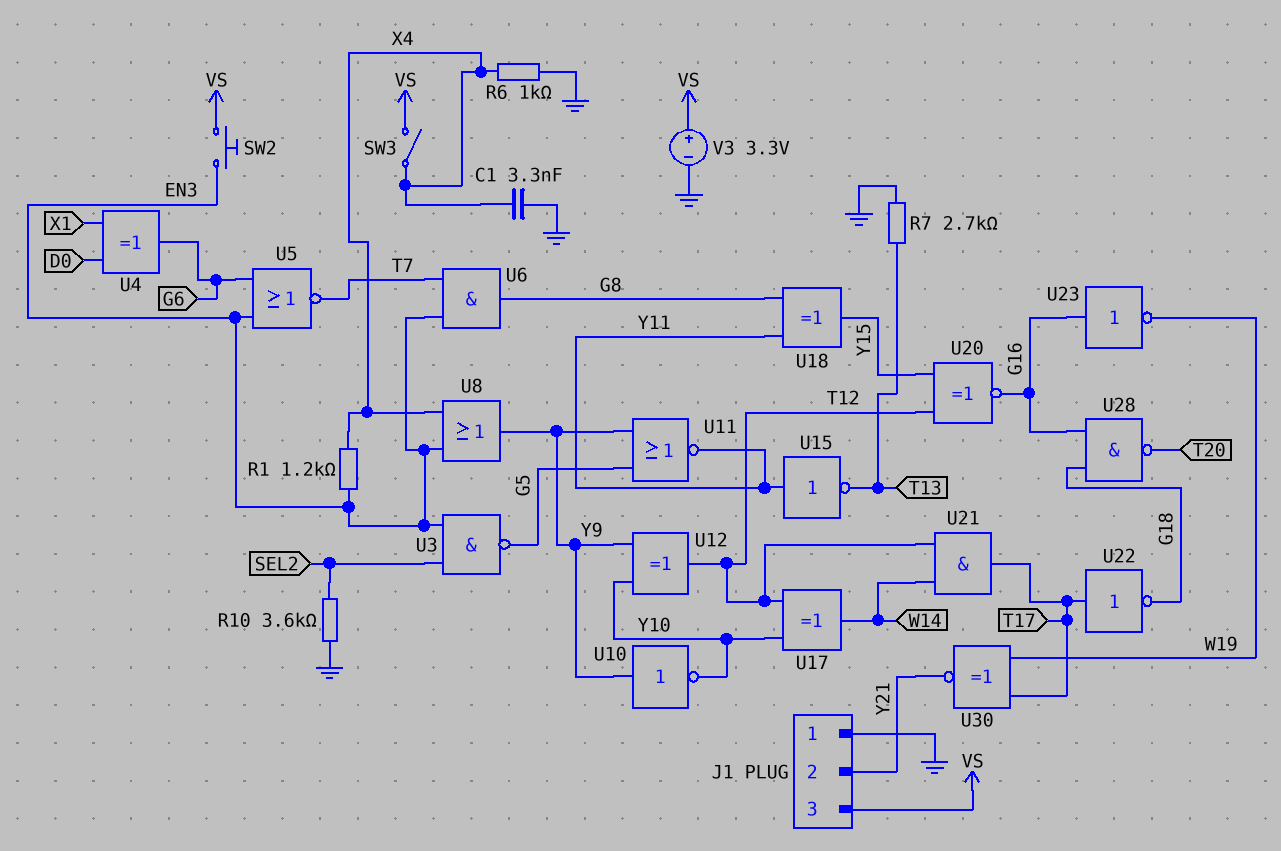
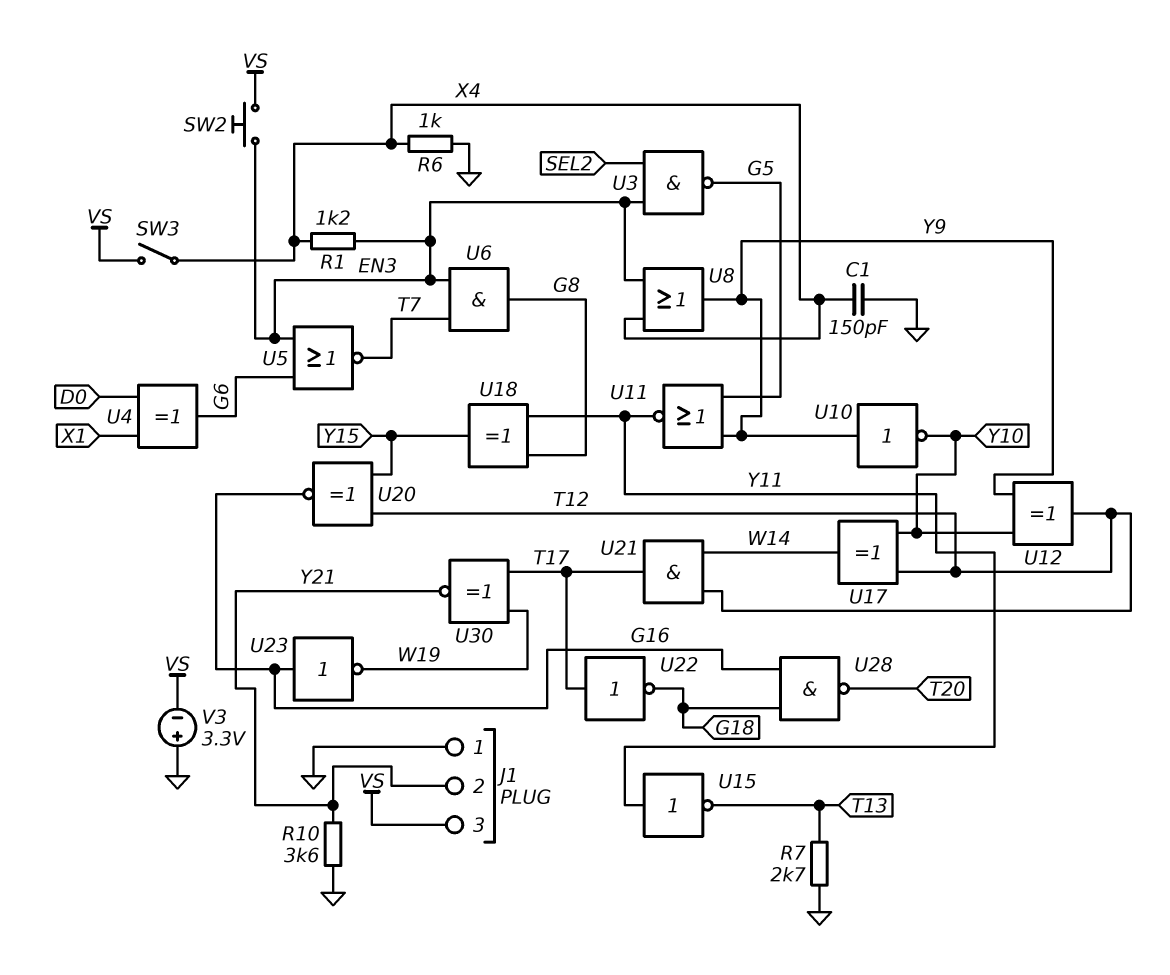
C1: 3.3nF (GND, X4) -> 150pF (GND, X4)
R10: 3.6k (GND, SEL2) -> 3.6k (GND, Y21)
V3: 3.3V (plus VS, minus GND) -> 3.3V (plus GND, minus VS)

